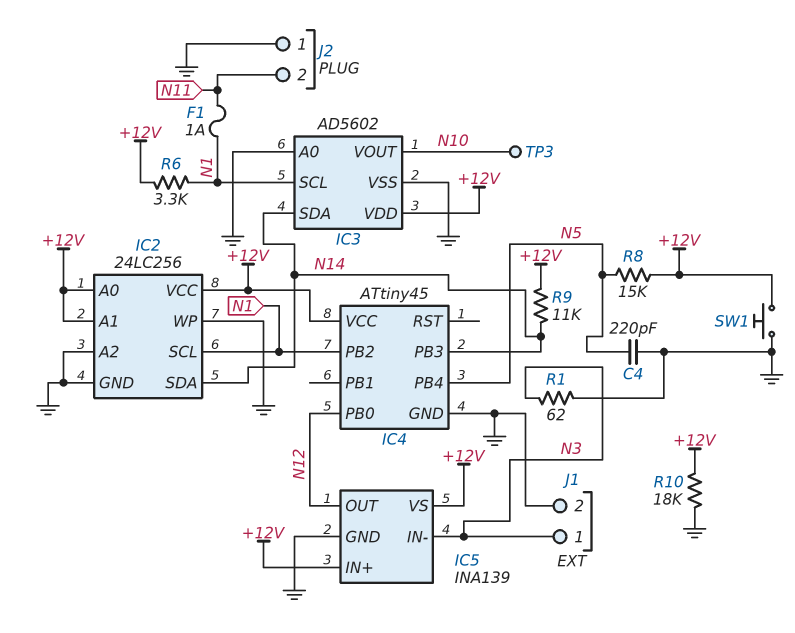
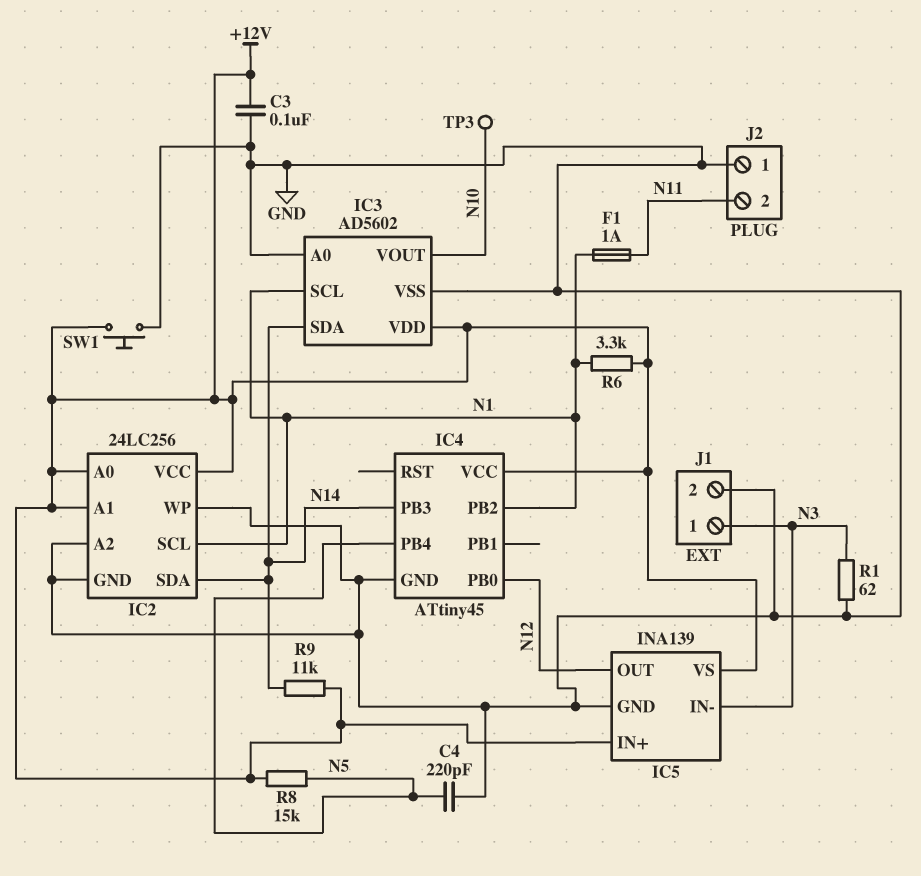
C3: none -> 100nF (+12V, GND)
R10: 18k (+12V, GND) -> none

